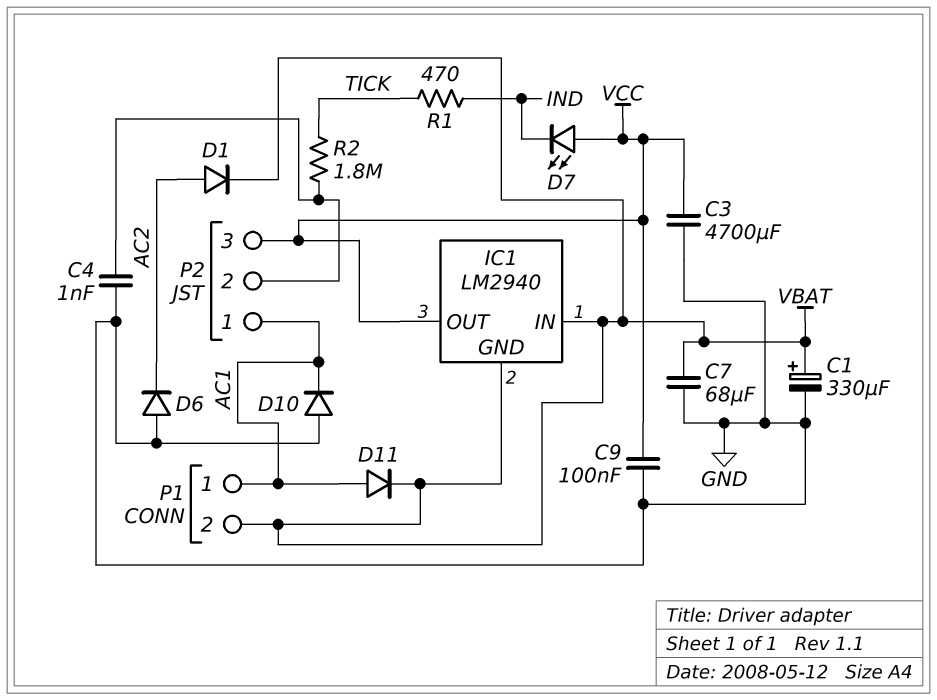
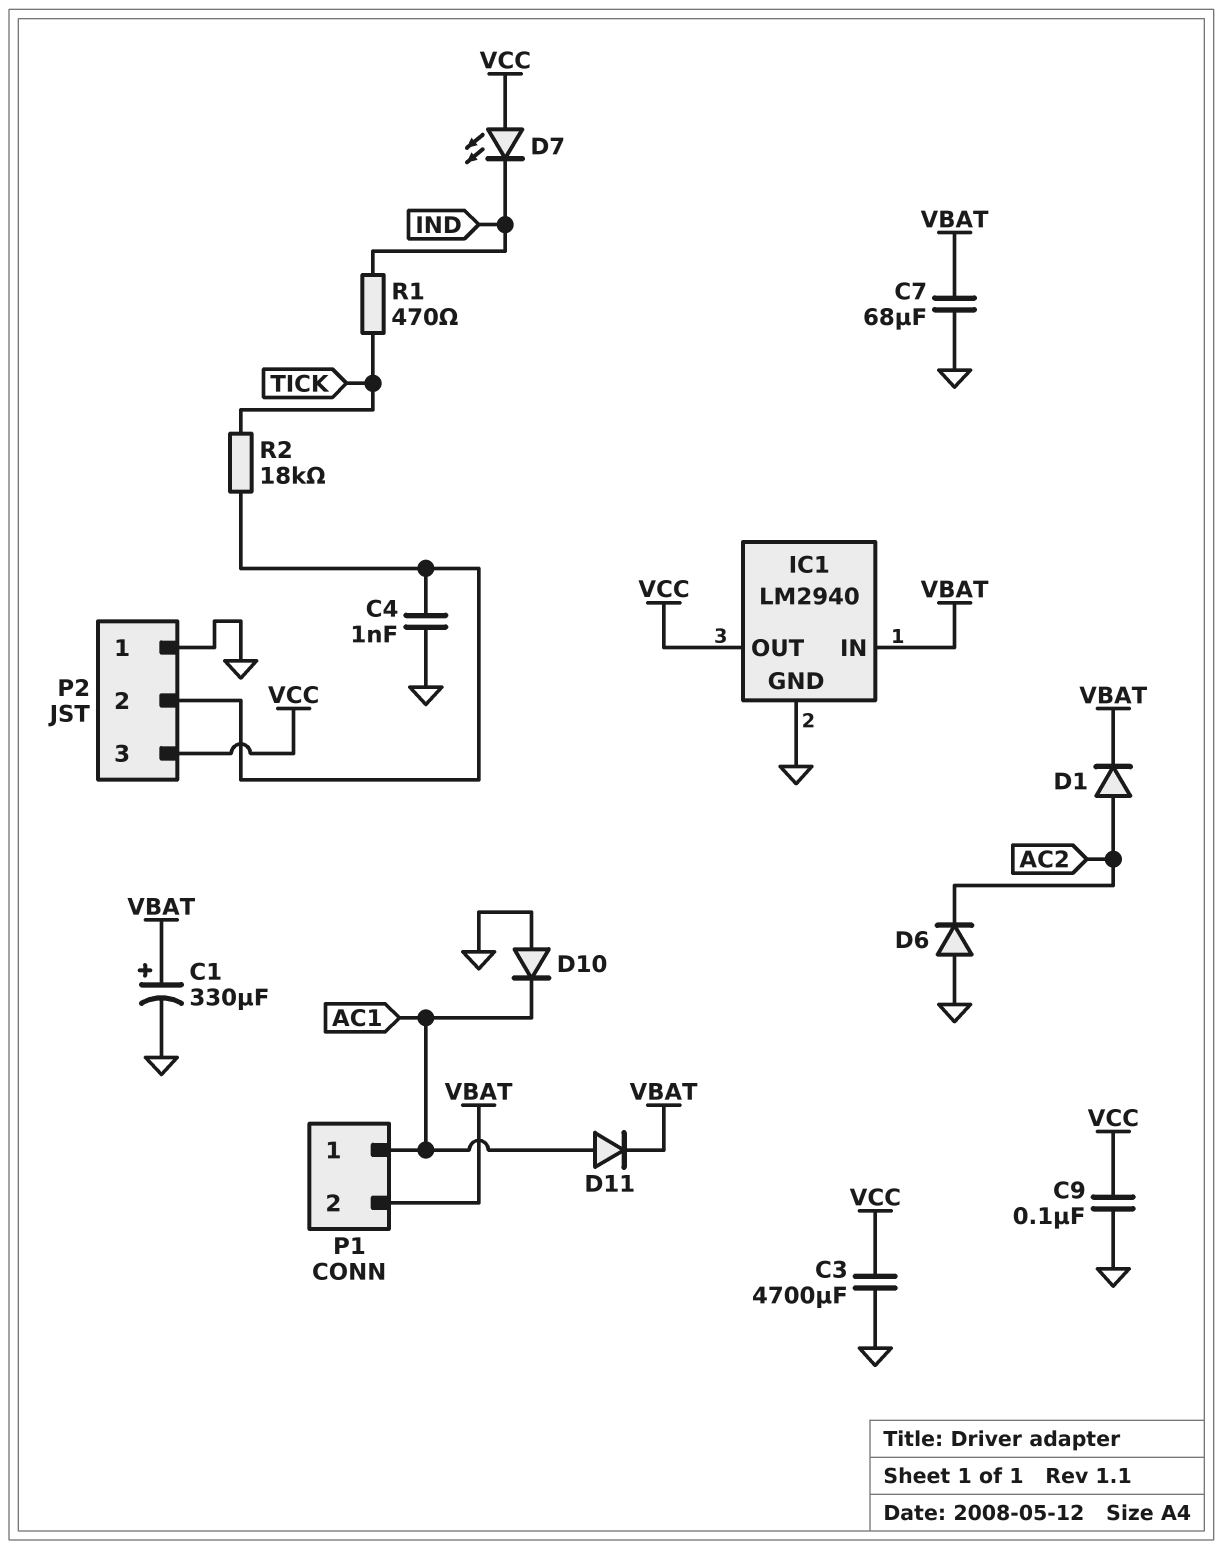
IC1 pin GND: VBAT -> GND
P2 pin 1: AC1 -> GND
R2: 1.8M (P2/2, TICK) -> 18k (P2/2, TICK)

